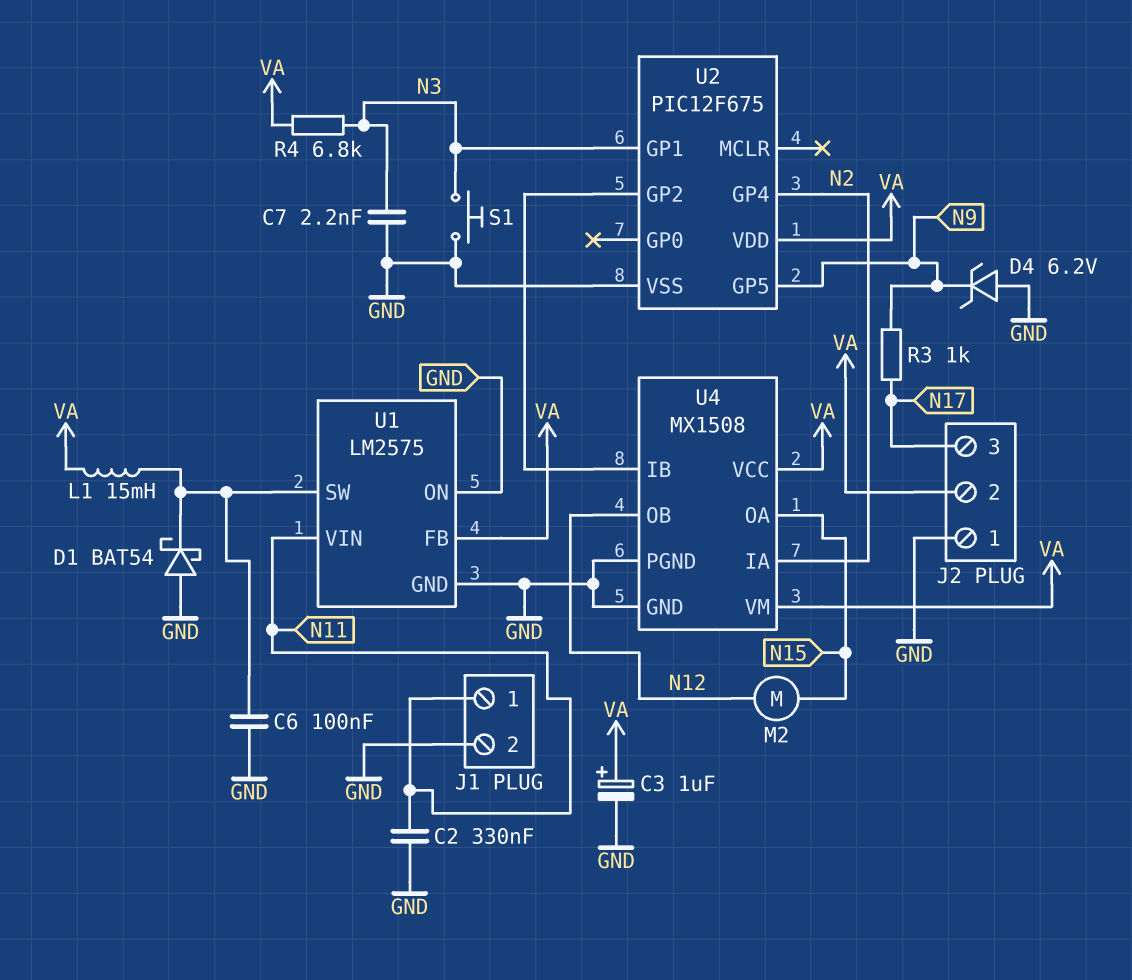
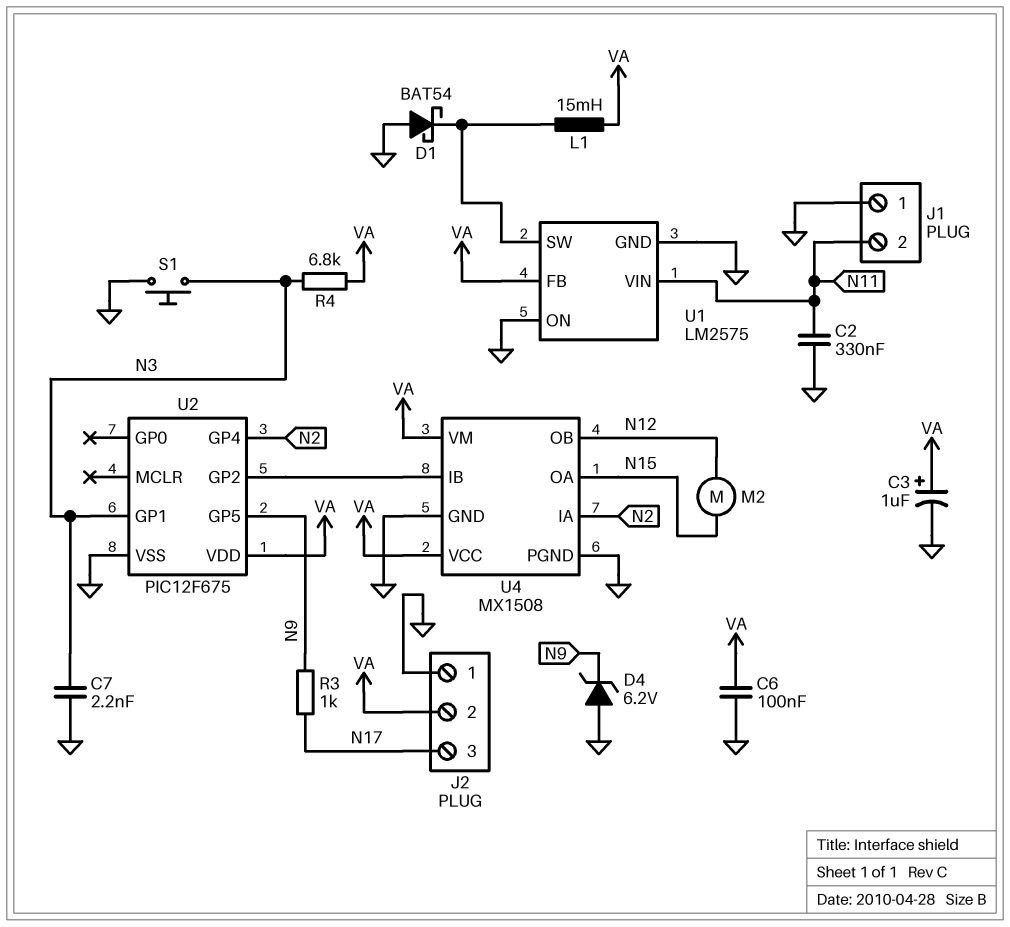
C6: 100nF (GND, U1/SW) -> 100nF (GND, VA)
J1 pin 1: N11 -> GND
J1 pin 2: GND -> N11

